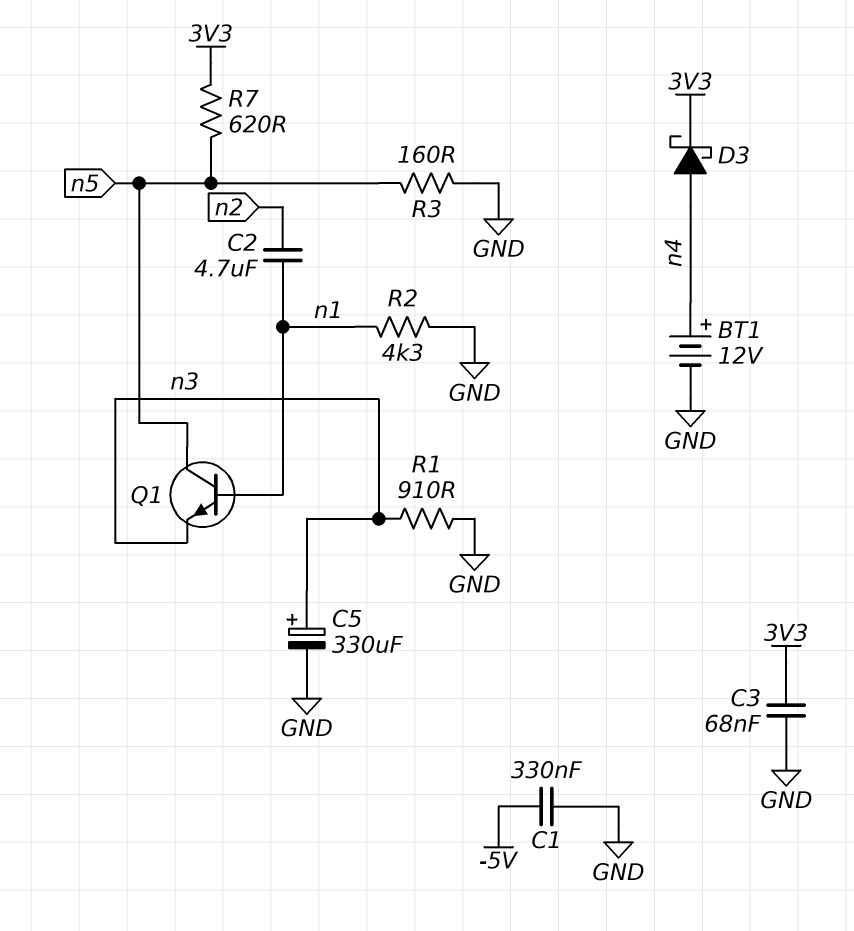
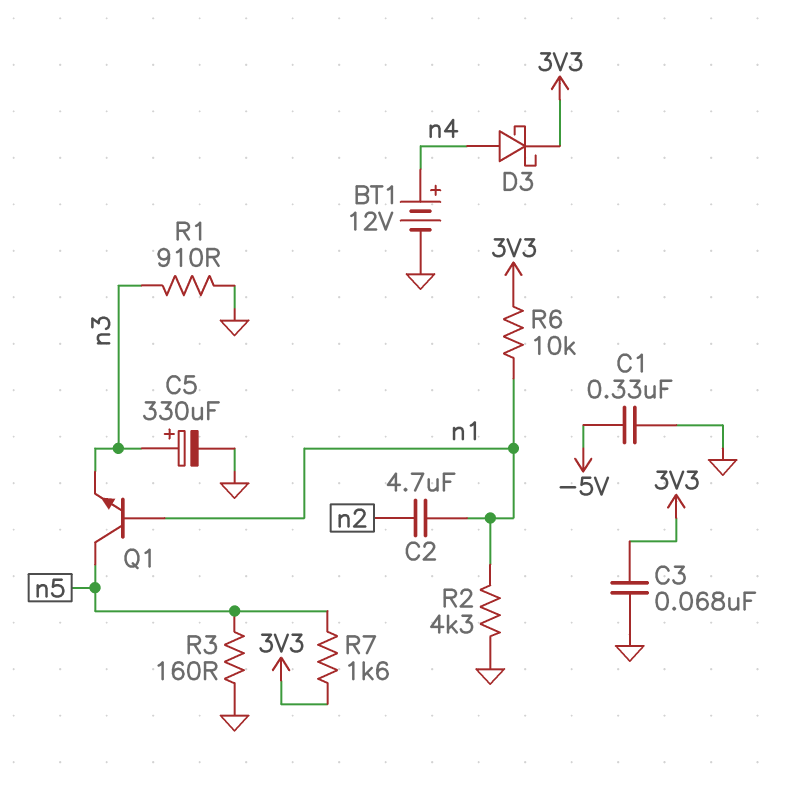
R6: none -> 10k (3V3, n1)
R7: 620 (3V3, n5) -> 1.6k (3V3, n5)

